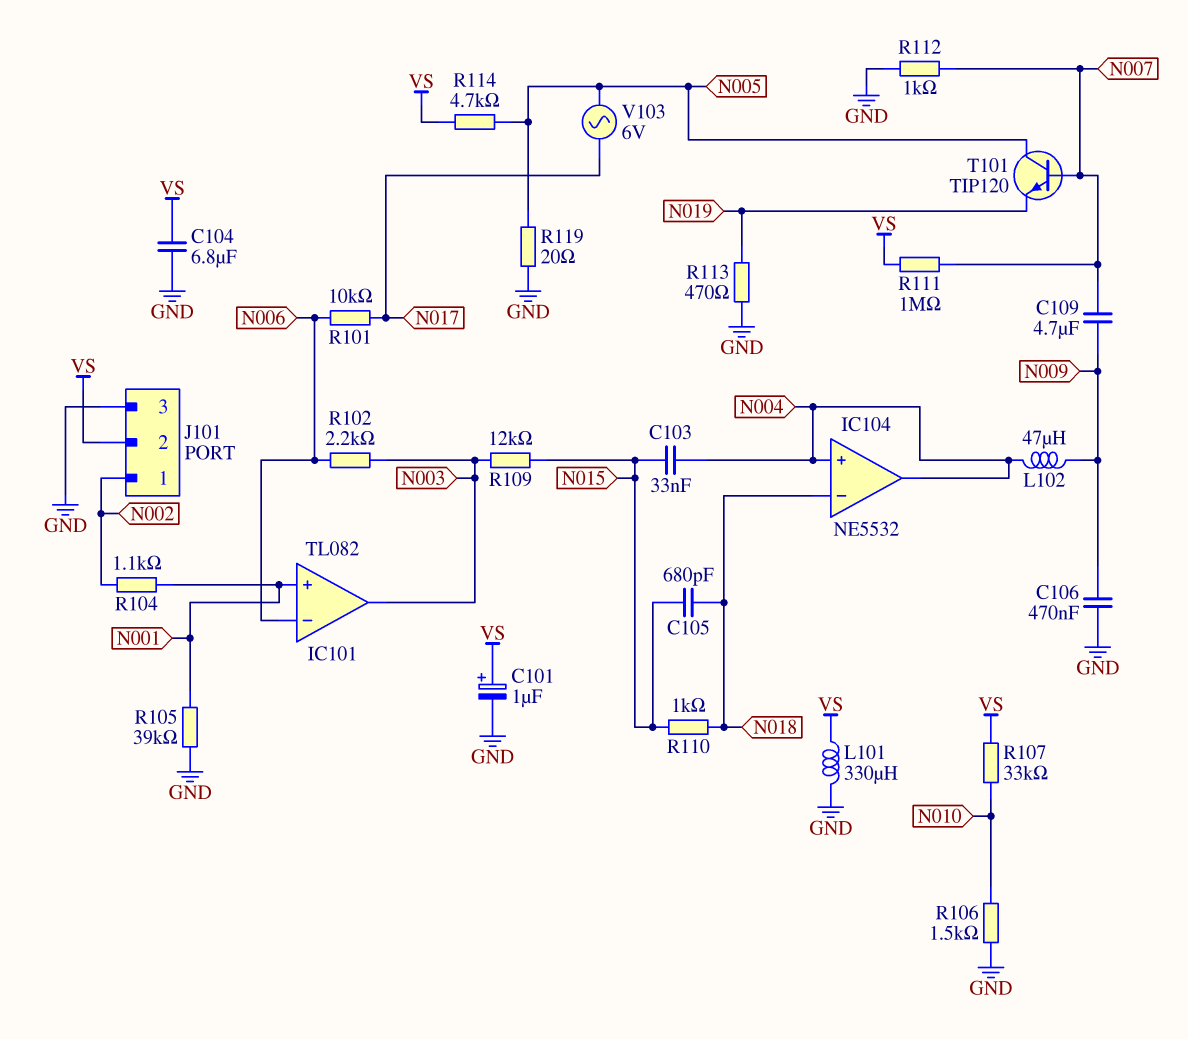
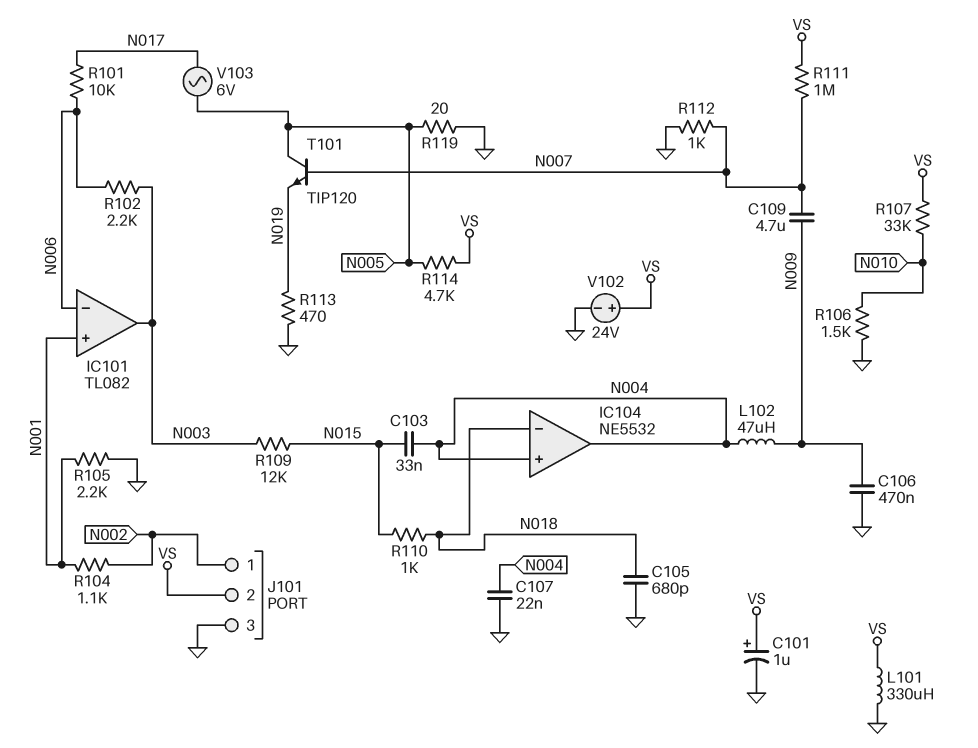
C104: 6.8uF (GND, VS) -> none
C105: 680pF (N015, N018) -> 680pF (GND, N018)
C107: none -> 22nF (GND, N004)
R105: 39k (GND, N001) -> 2.2k (GND, N001)
V102: none -> 24V (plus VS, minus GND)

